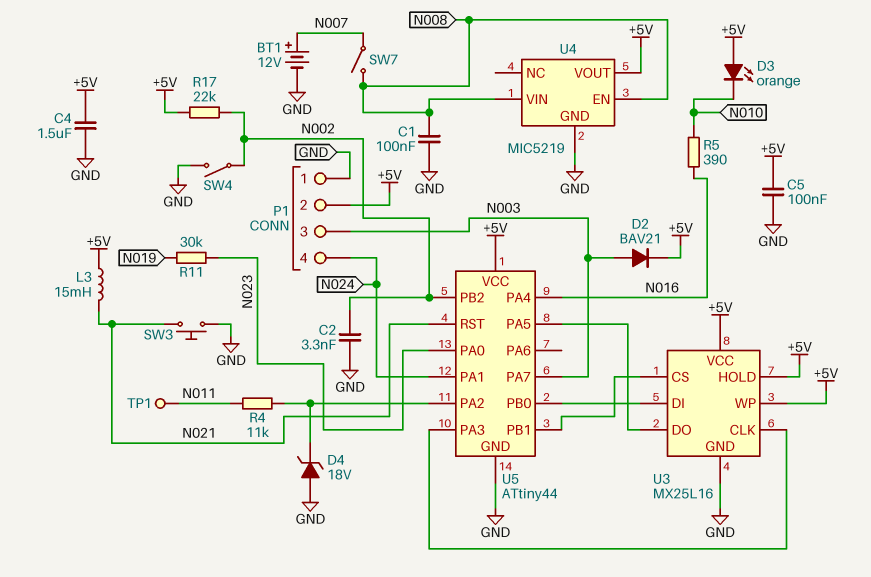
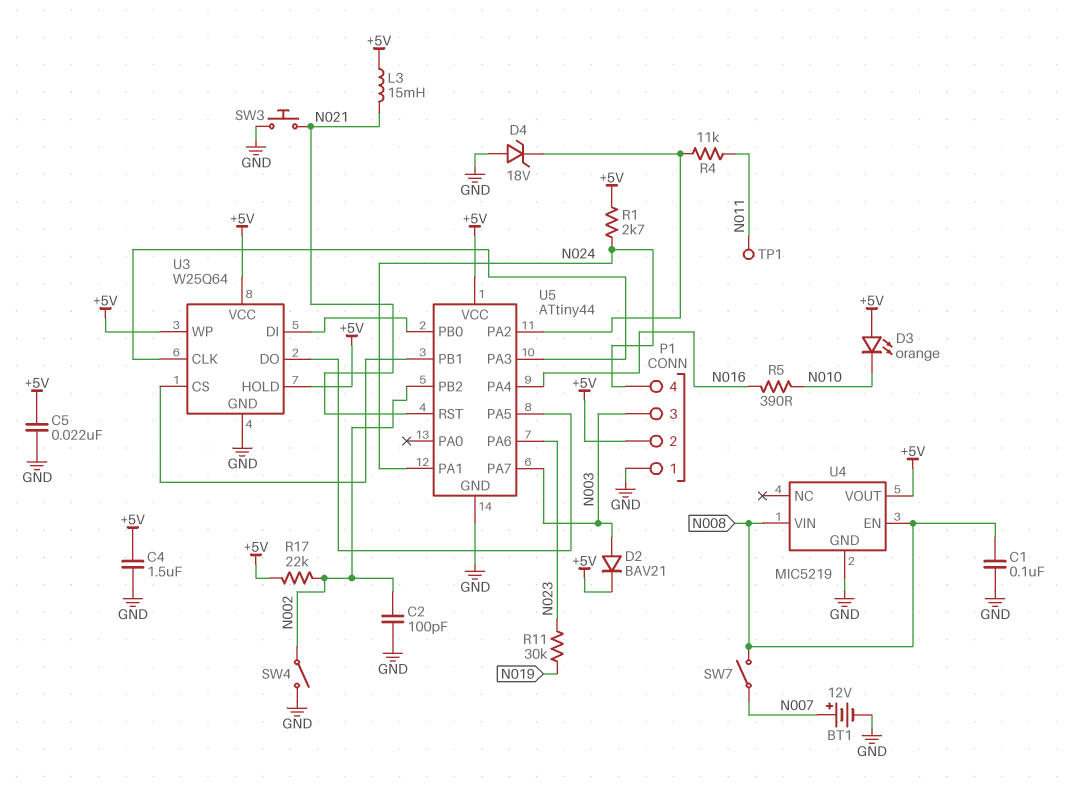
C2: 3.3nF (GND, N002) -> 100pF (GND, N002)
C5: 100nF (+5V, GND) -> 22nF (+5V, GND)
R1: none -> 2.7k (+5V, N024)
U3: MX25L16 -> W25Q64
U5 pin PA0: N023 -> none
U5 pin PA6: none -> N023

